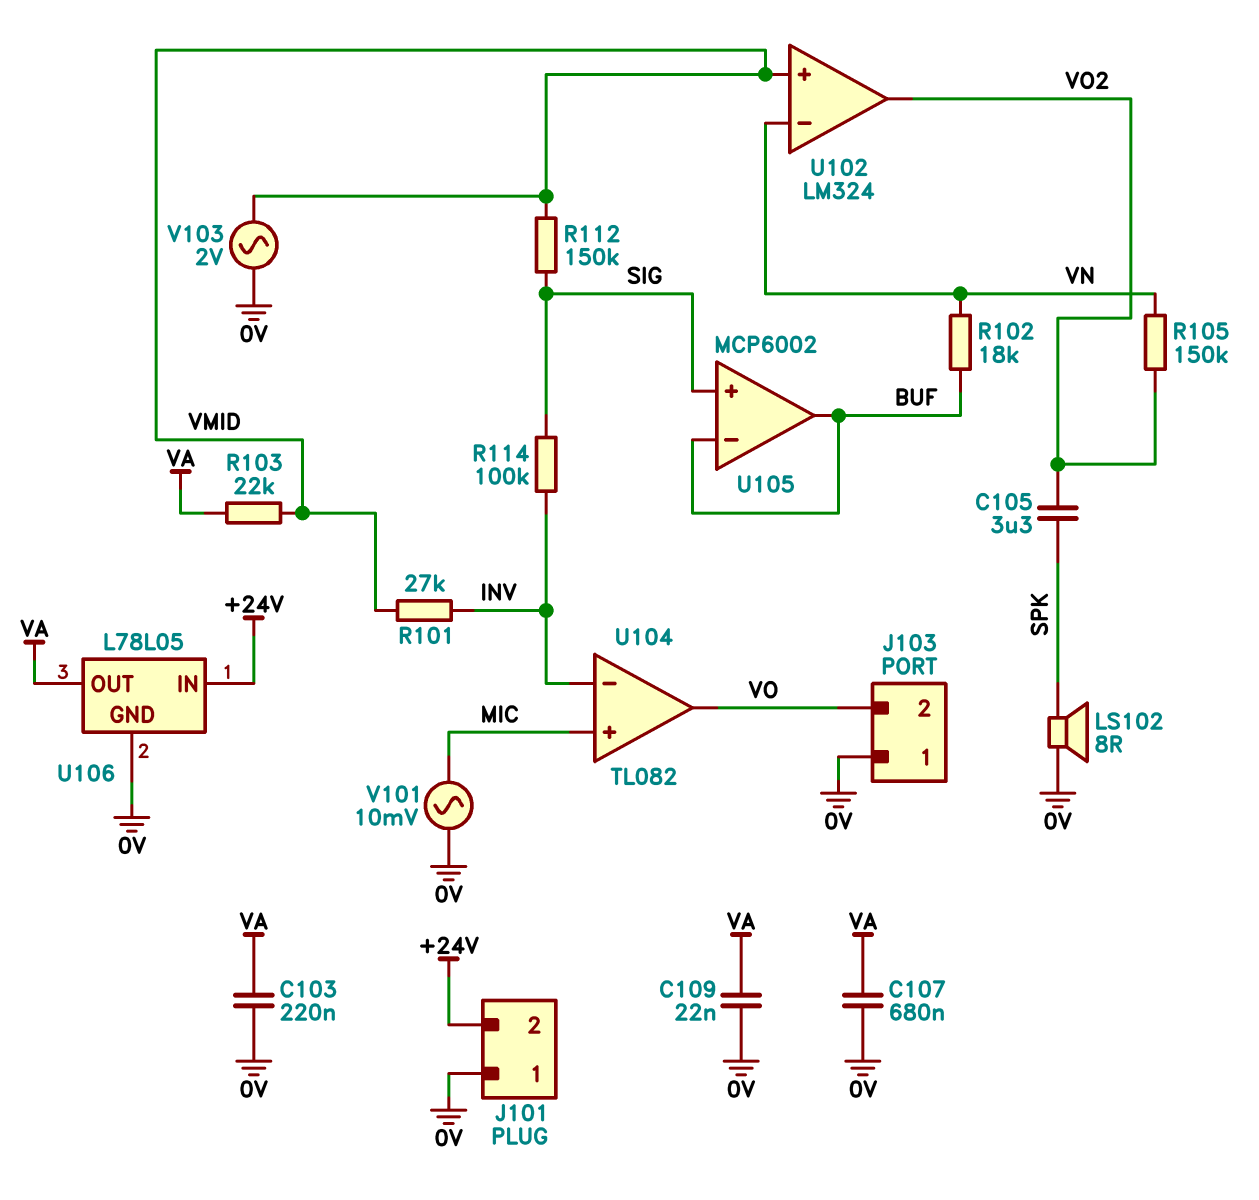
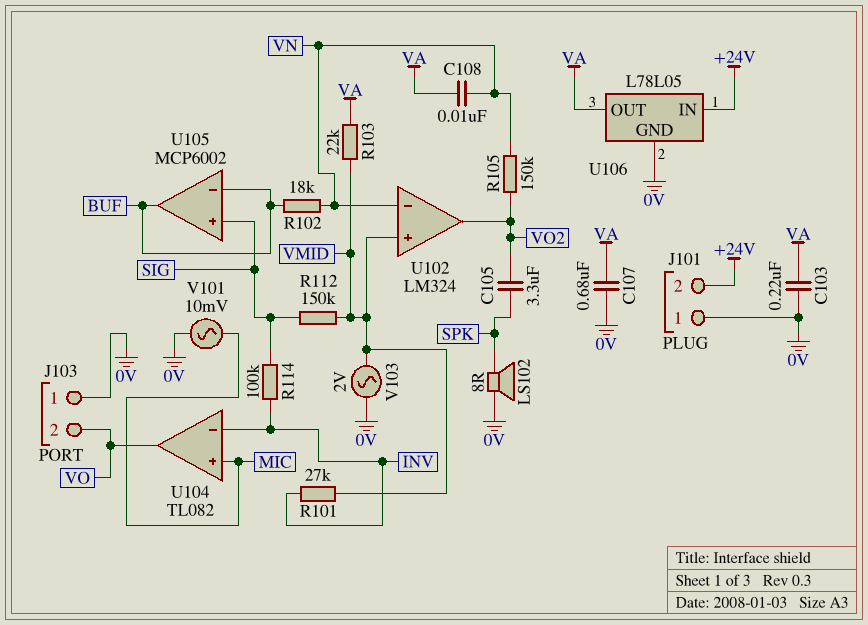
C108: none -> 10nF (VA, VN)
C109: 22nF (0V, VA) -> none

